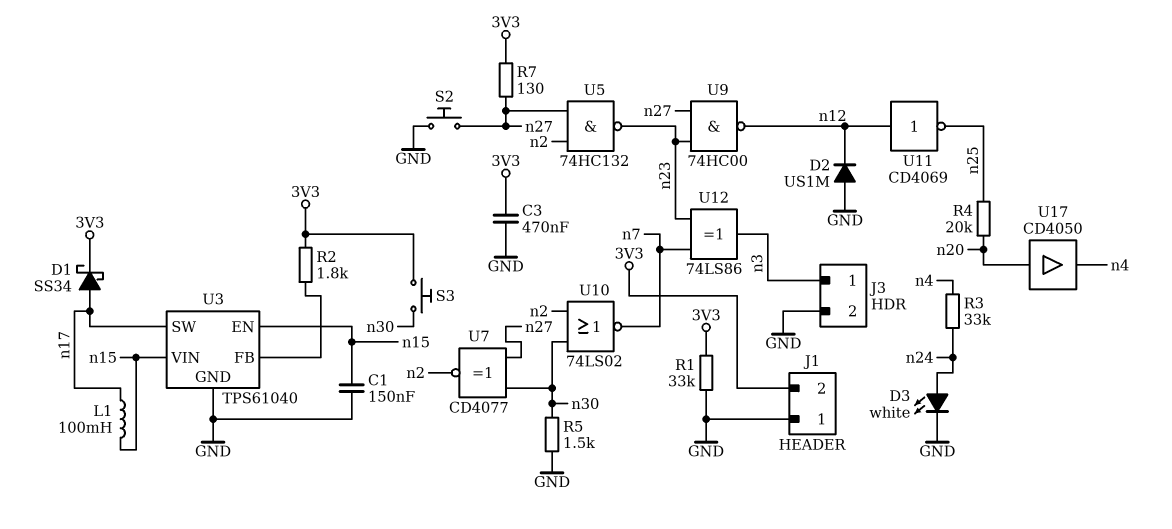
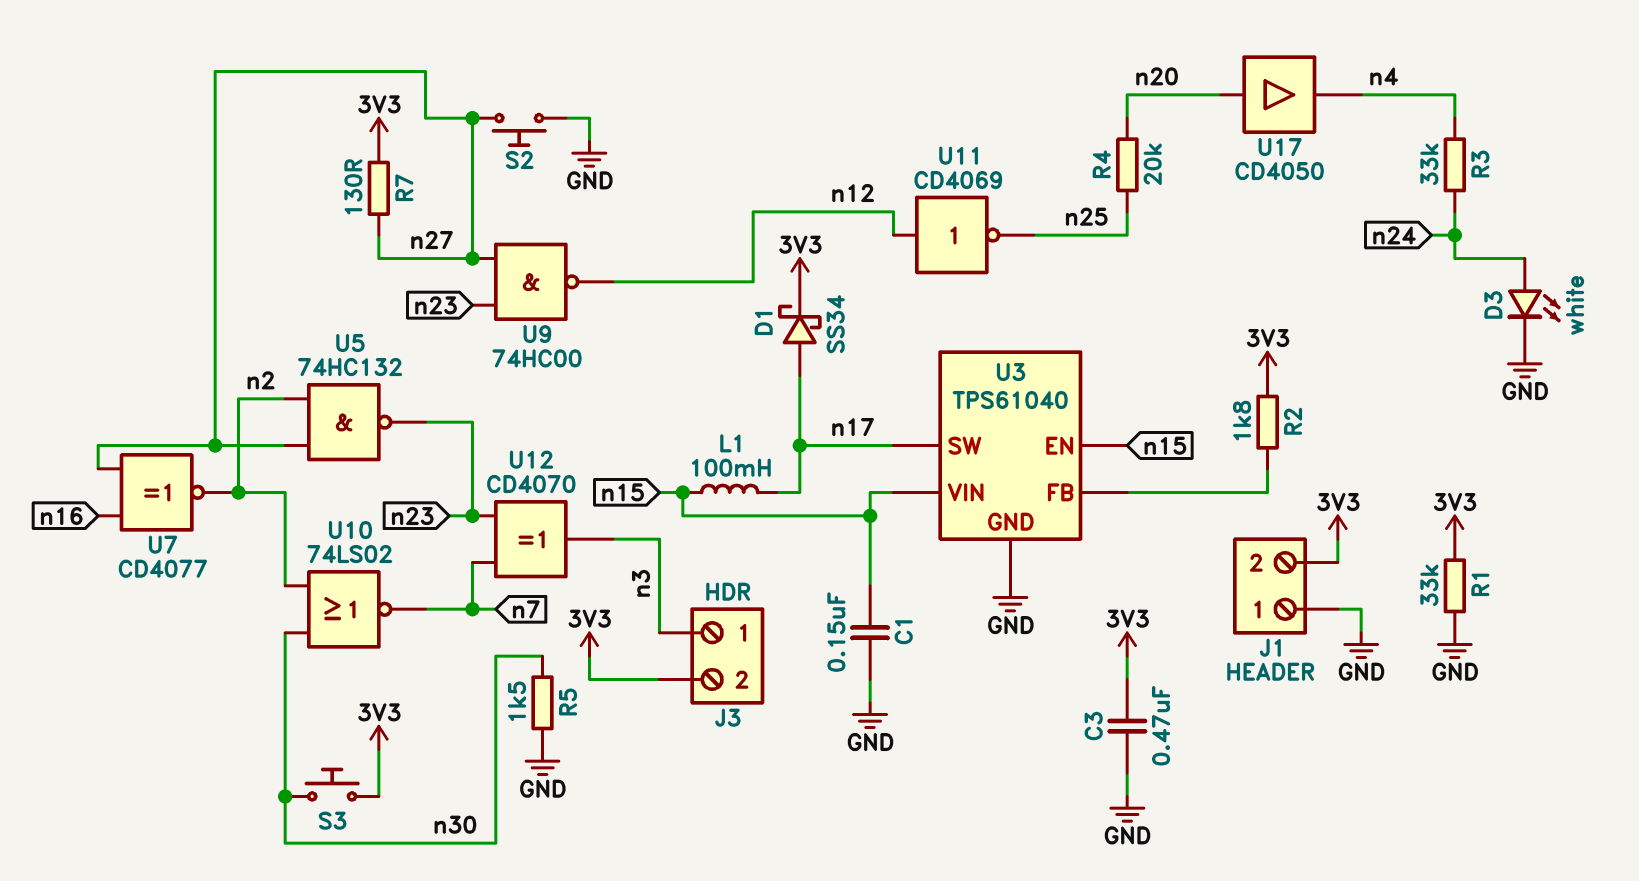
D2: diode US1M (A GND, K n12) -> none
J3 pin 2: GND -> 3V3
U7: XNOR CD4077 (in n27, in n30, out n2) -> XNOR CD4077 (in n16, in n27, out n2)
U12: XOR 74LS86 (in n7, in n23, out n3) -> XOR CD4070 (in n7, in n23, out n3)

